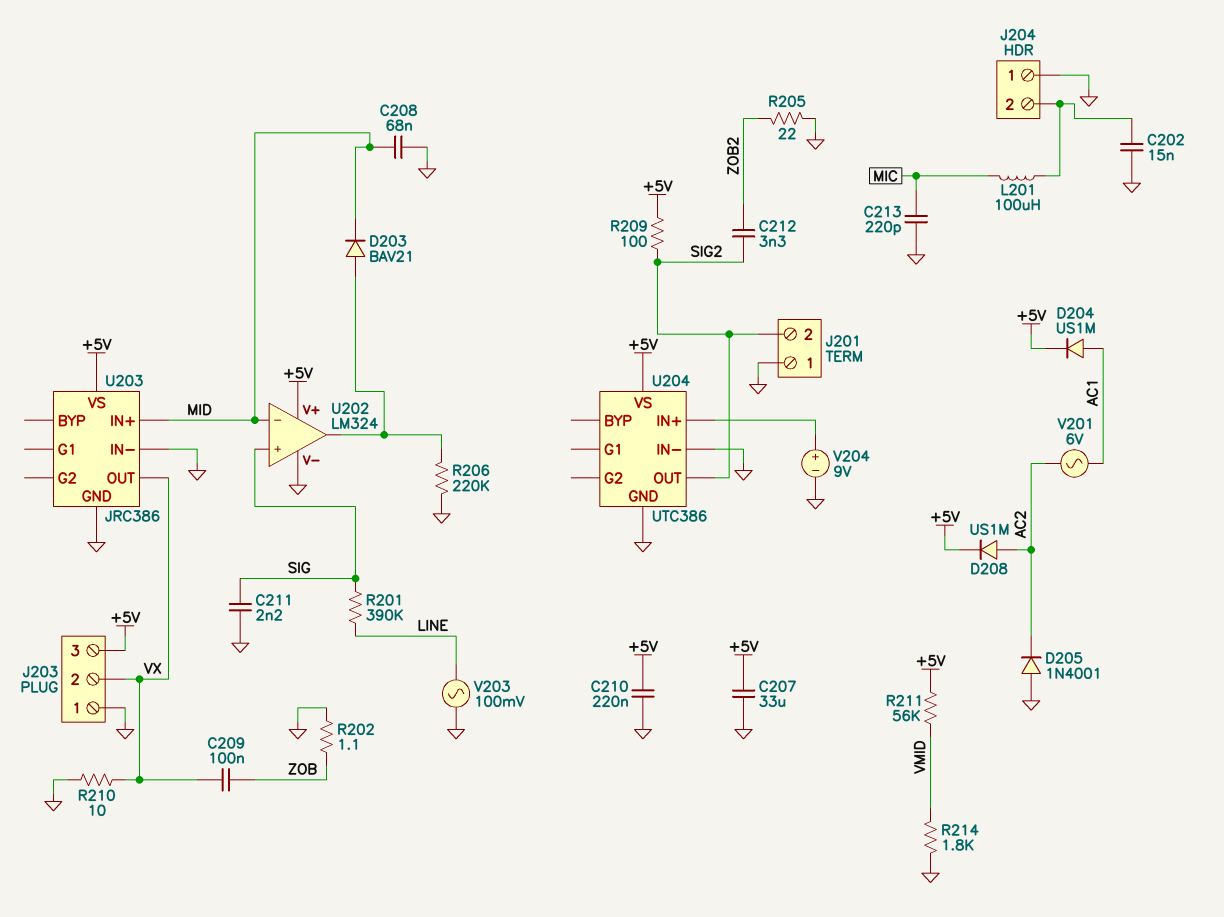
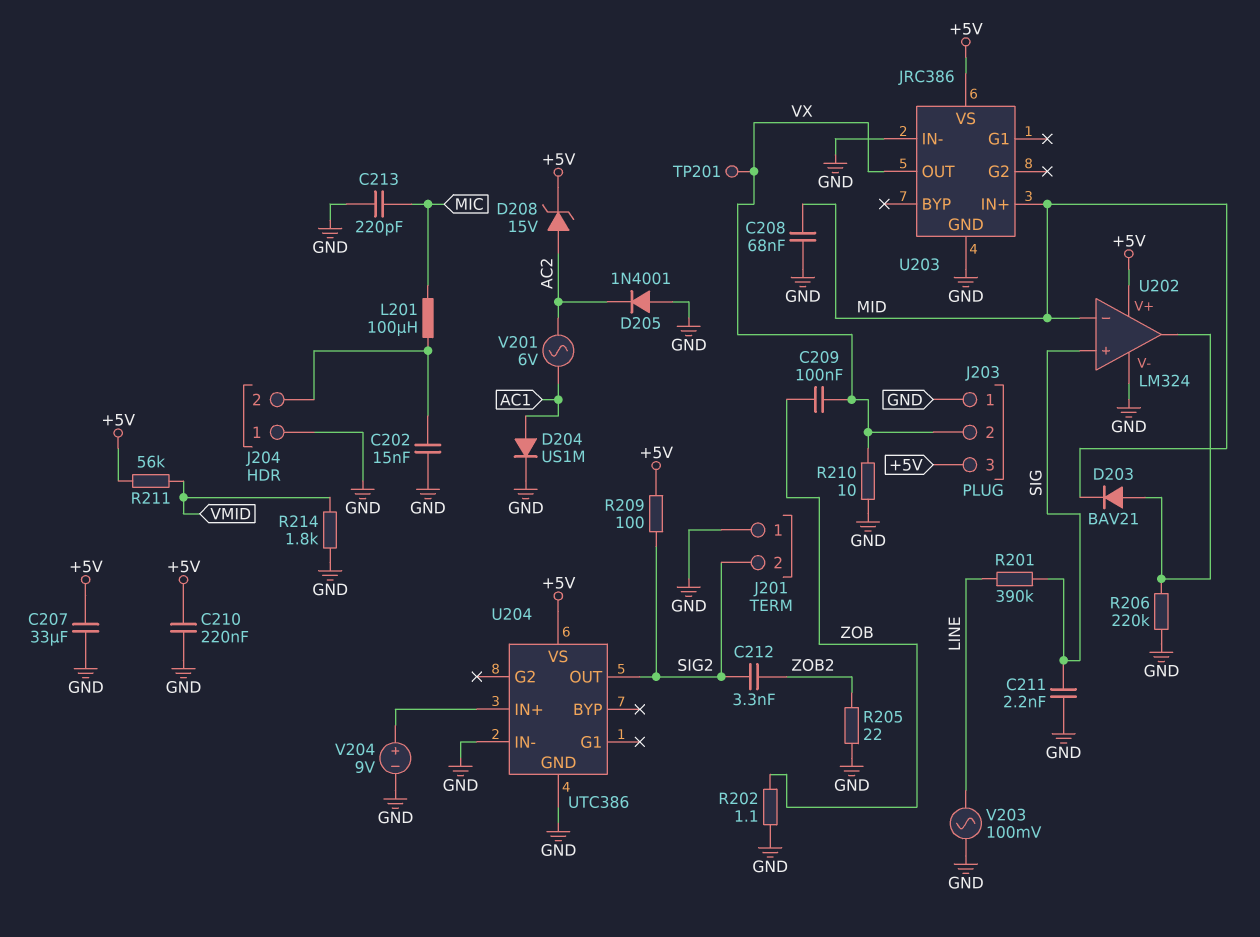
D204: diode US1M (A AC1, K +5V) -> diode US1M (A AC1, K GND)
D208: diode US1M (A AC2, K +5V) -> zener 15V (A AC2, K +5V)
TP201: none -> test point (VX)

